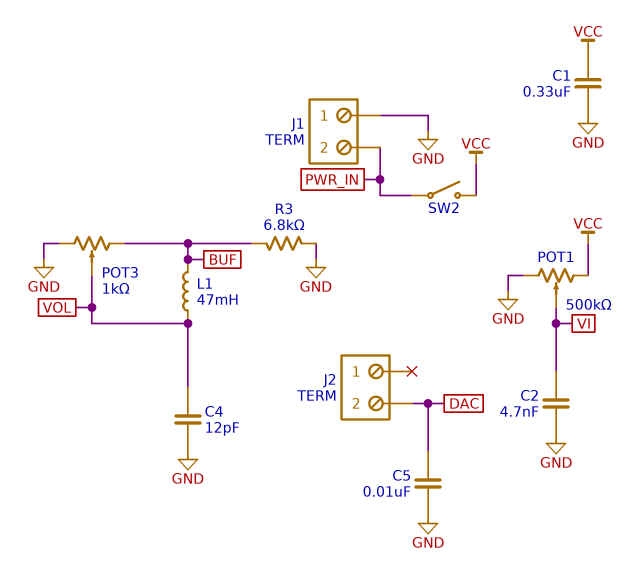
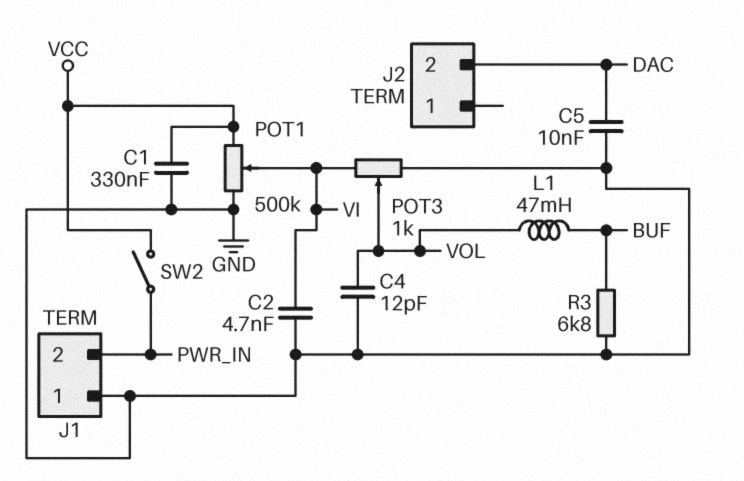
POT3: 1k (BUF, GND, wiper VOL) -> 1k (GND, VI, wiper VOL)

